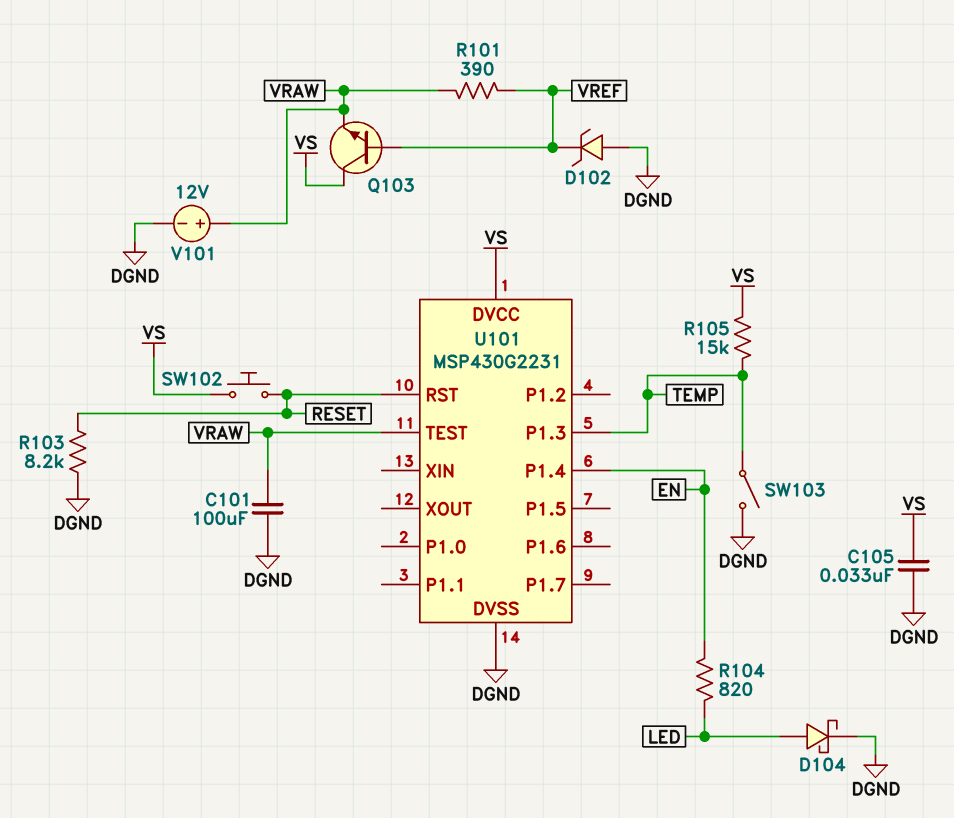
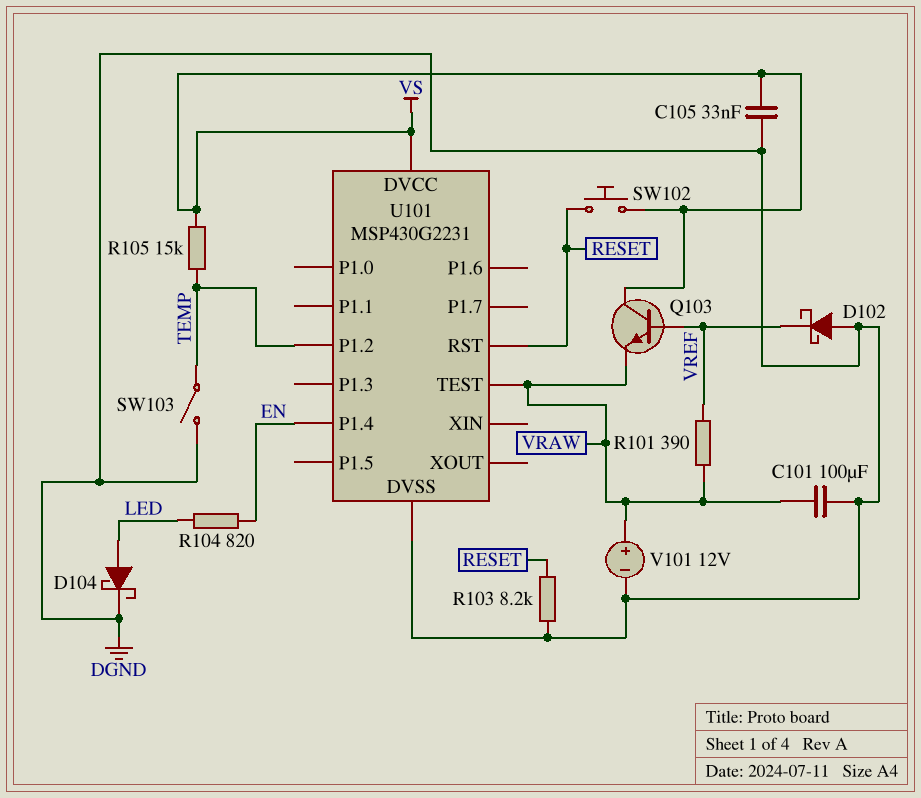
D102: zener (A DGND, K VREF) -> schottky (A DGND, K VREF)
U101 pin P1.2: none -> TEMP
U101 pin P1.3: TEMP -> none

